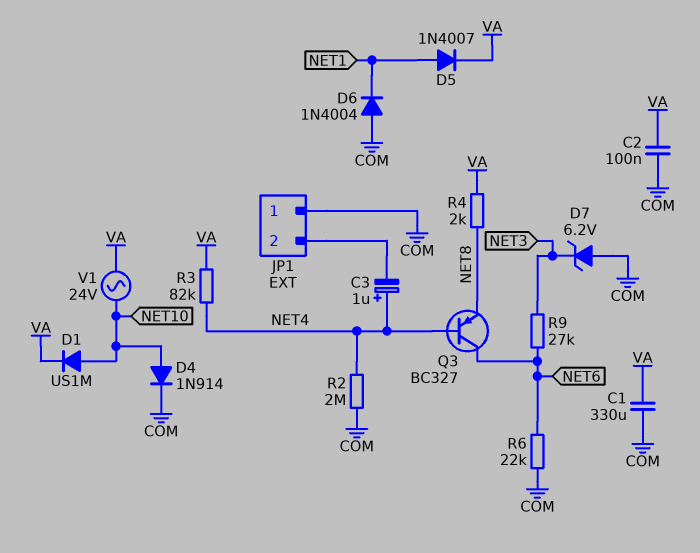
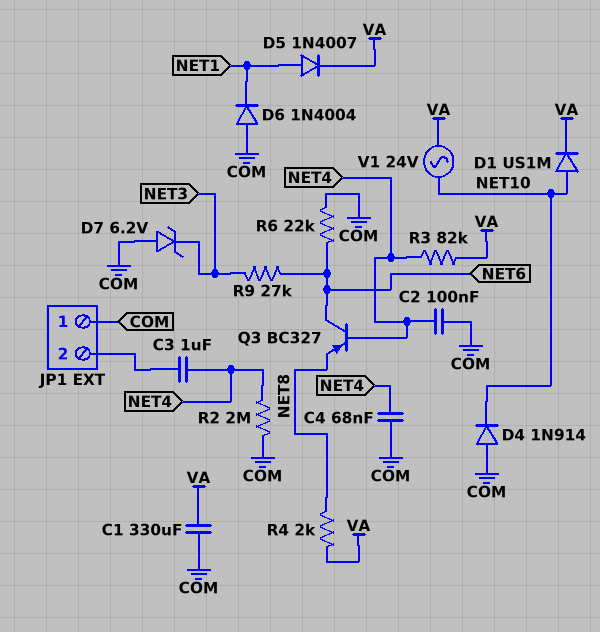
C2: 100nF (COM, VA) -> 100nF (COM, NET4)
C3: 1uF (plus NET4, minus JP1/2) -> 1uF (JP1/2, NET4)
C4: none -> 68nF (COM, NET4)
D4: diode 1N914 (A NET10, K COM) -> diode 1N914 (A COM, K NET10)

